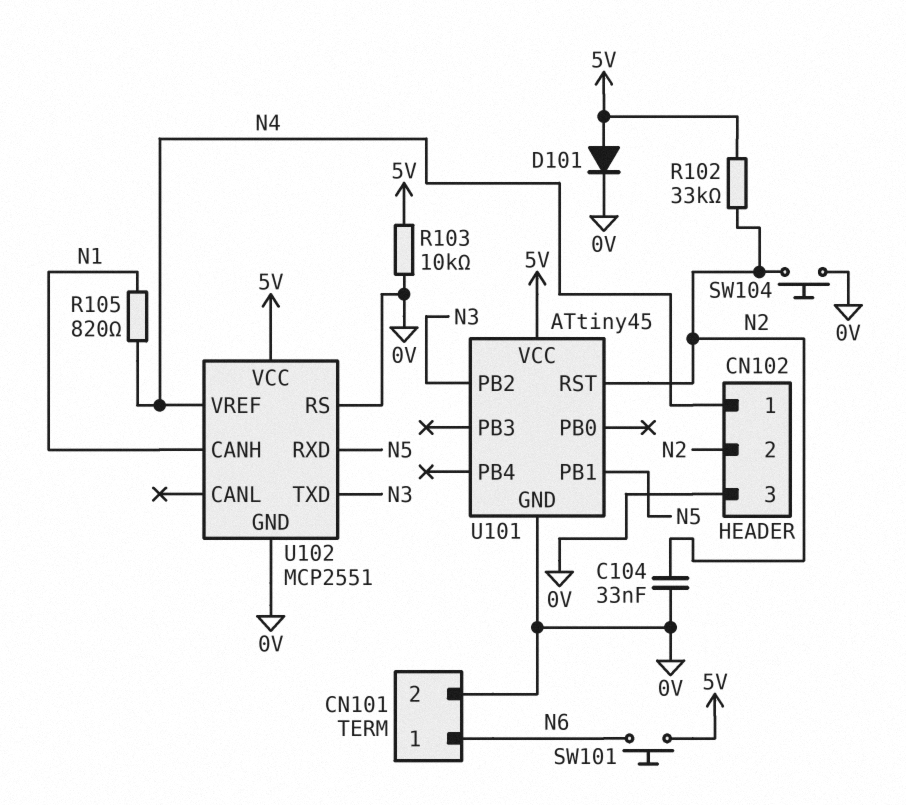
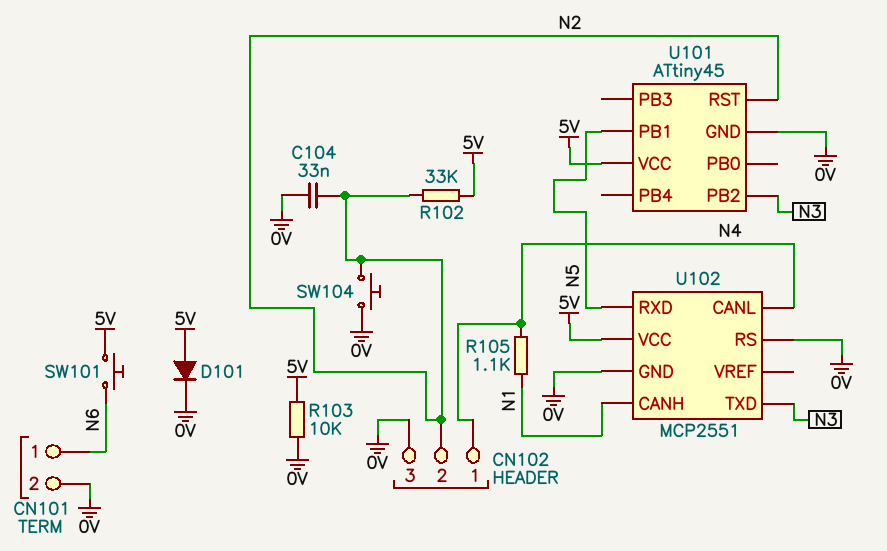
R105: 820 (N1, N4) -> 1.1k (N1, N4)
U102 pin CANL: none -> N4
U102 pin VREF: N4 -> none

